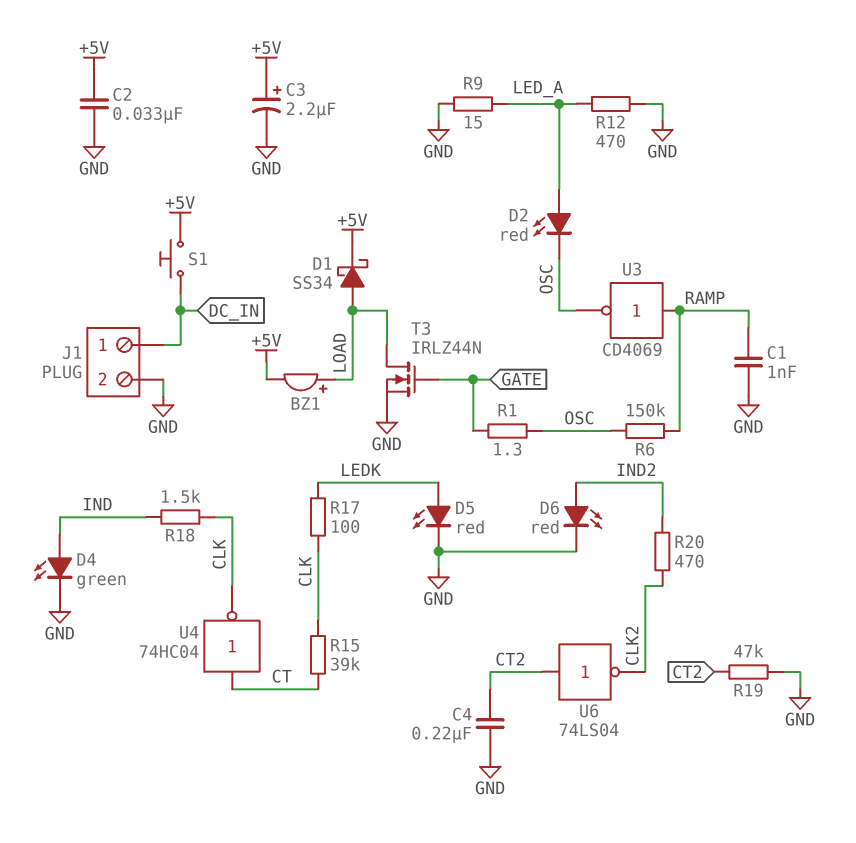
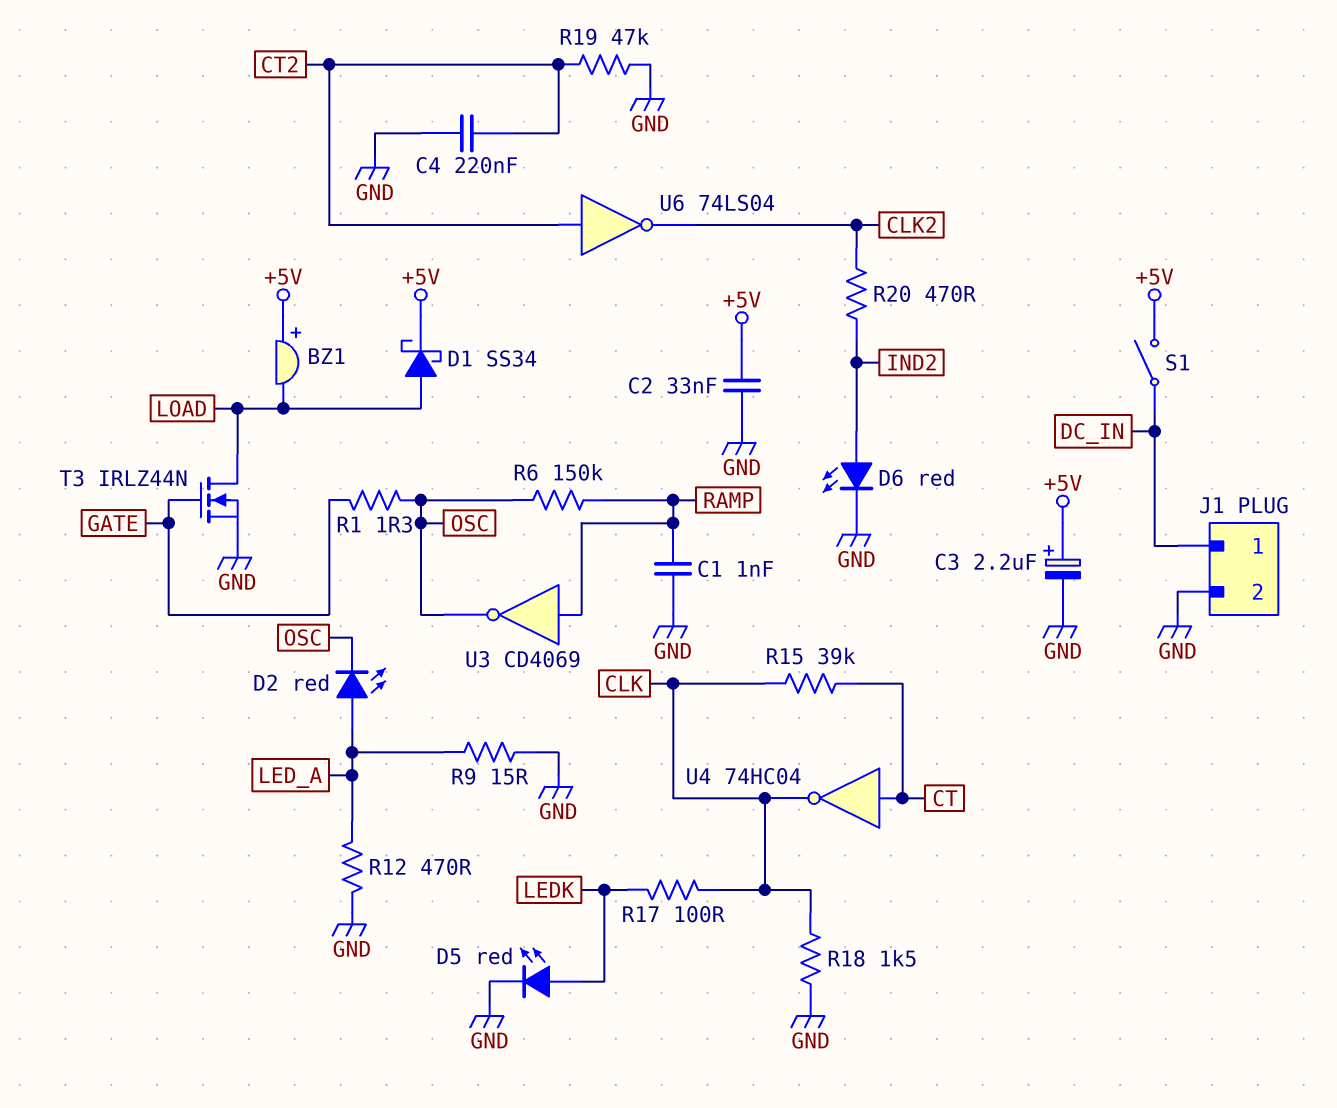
BZ1: buzzer (plus LOAD, minus +5V) -> buzzer (plus +5V, minus LOAD)
D4: LED green (A IND, K GND) -> none
R18: 1.5k (CLK, IND) -> 1.5k (CLK, GND)
S1: button (+5V, DC_IN) -> switch (+5V, DC_IN)

